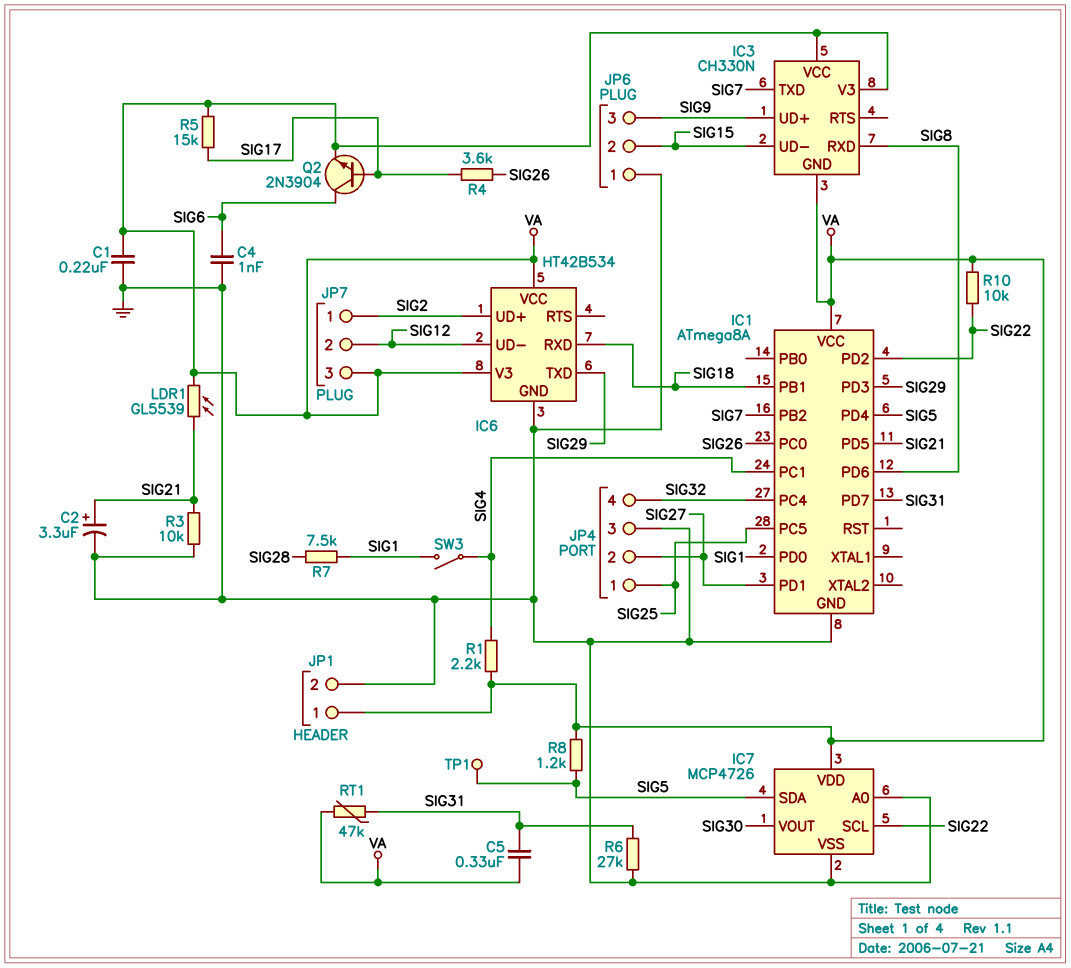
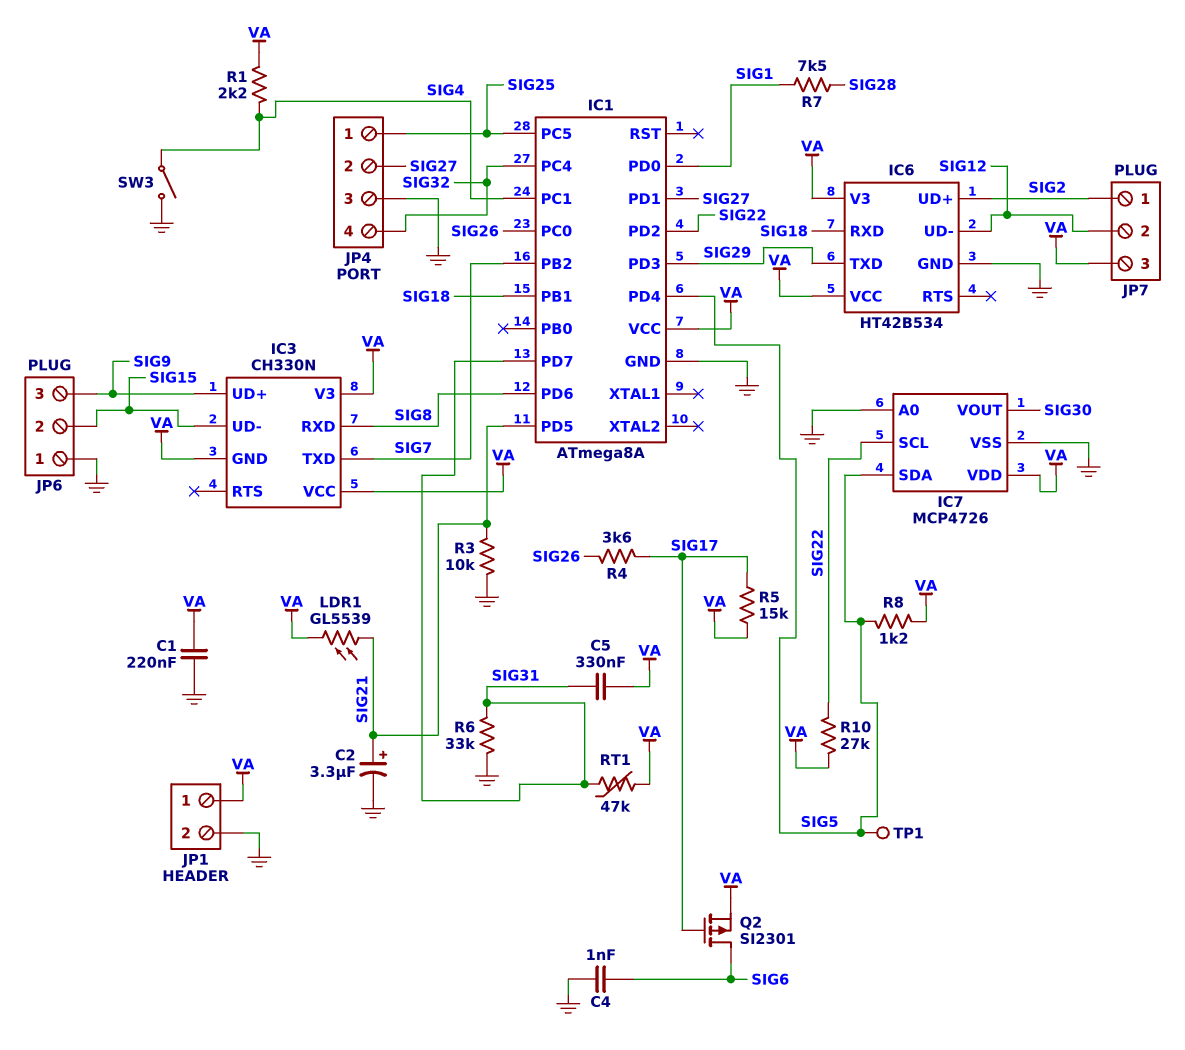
Q2: NPN 2N3904 (B SIG17, C SIG6, E VA) -> PMOS SI2301 (G SIG17, D SIG6, S VA)
R6: 27k (GND, SIG31) -> 33k (GND, SIG31)
R10: 10k (SIG22, VA) -> 27k (SIG22, VA)
SW3: switch (SIG1, SIG4) -> switch (GND, SIG4)

